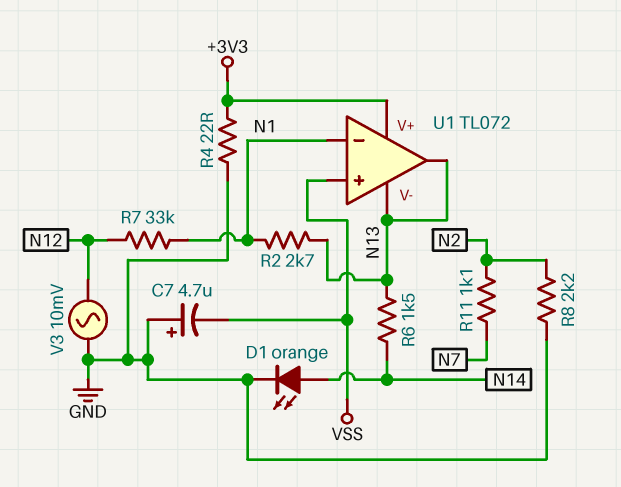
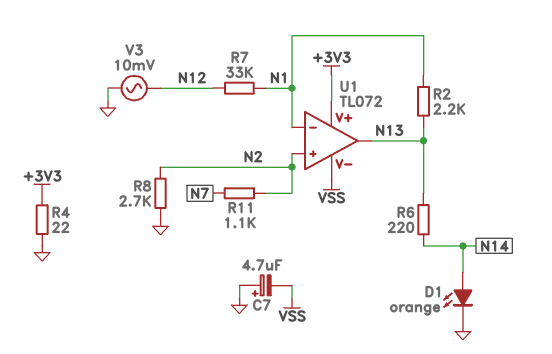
R2: 2.7k (N1, N13) -> 2.2k (N1, N13)
R6: 1.5k (N13, N14) -> 220 (N13, N14)
R8: 2.2k (GND, N2) -> 2.7k (GND, N2)
U1 pin V-: N13 -> VSS
U1 pin in+: VSS -> N2

